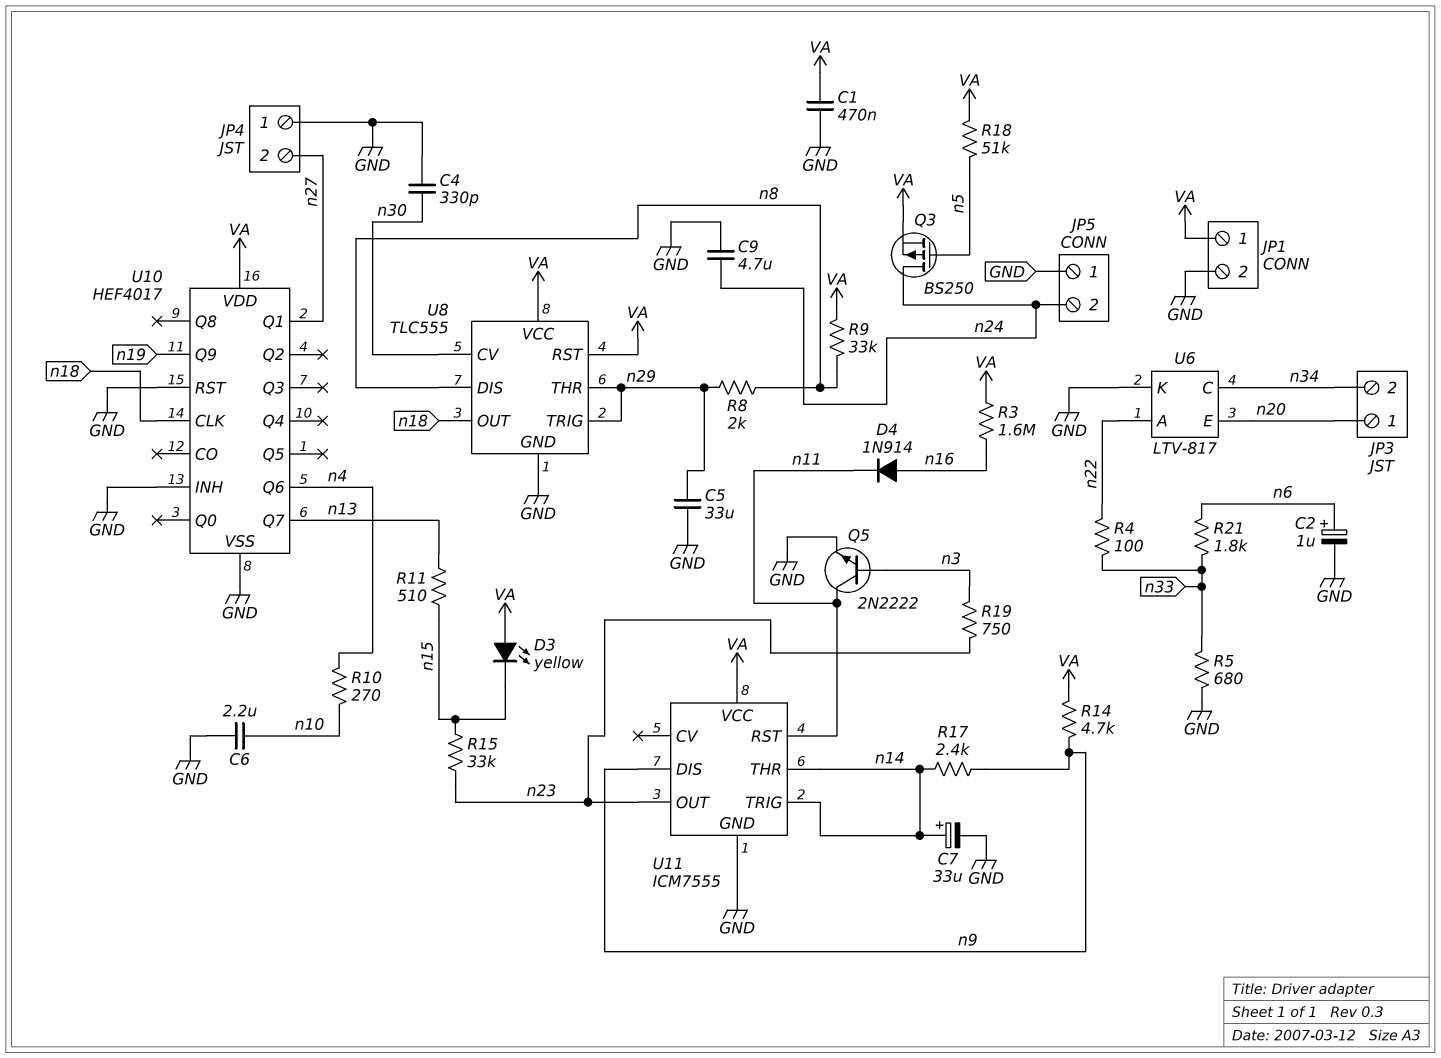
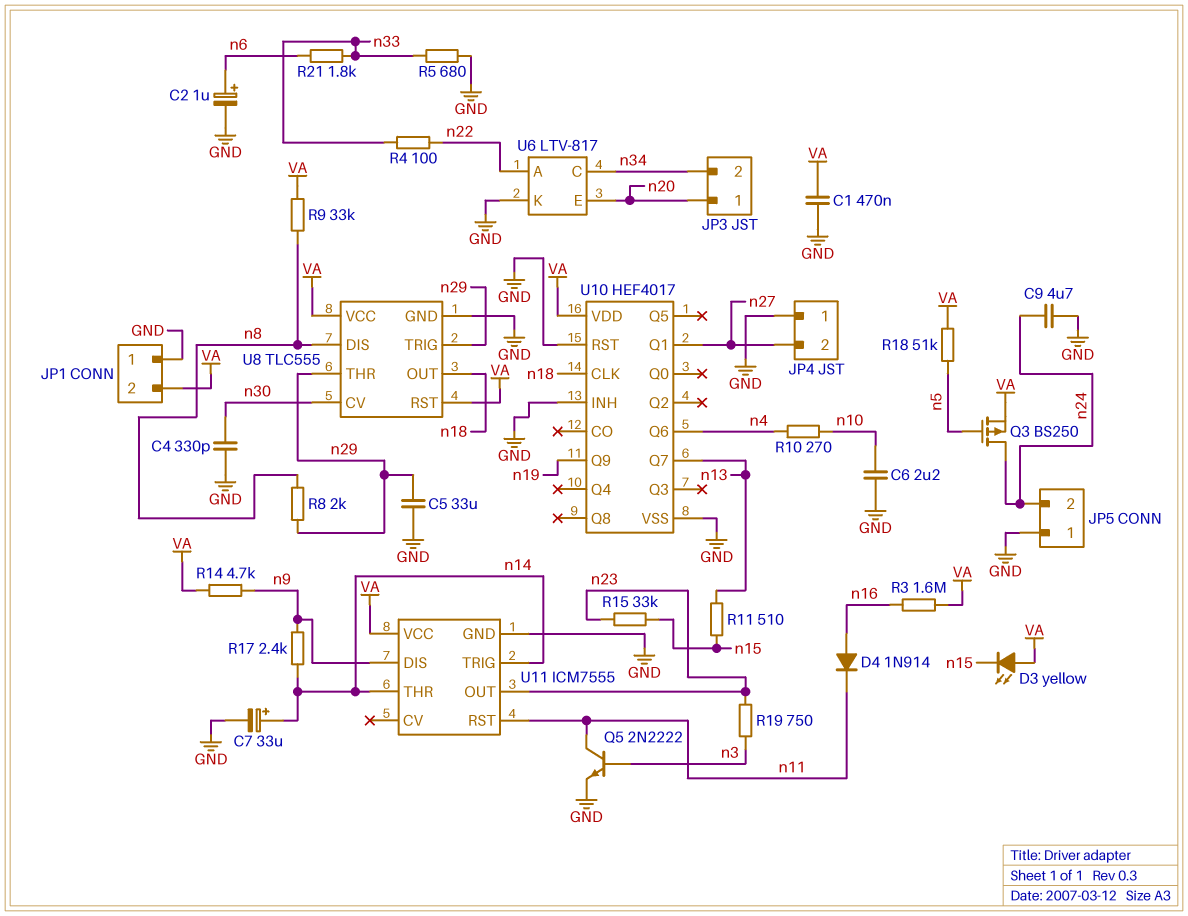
JP1 pin 1: VA -> GND
JP1 pin 2: GND -> VA

